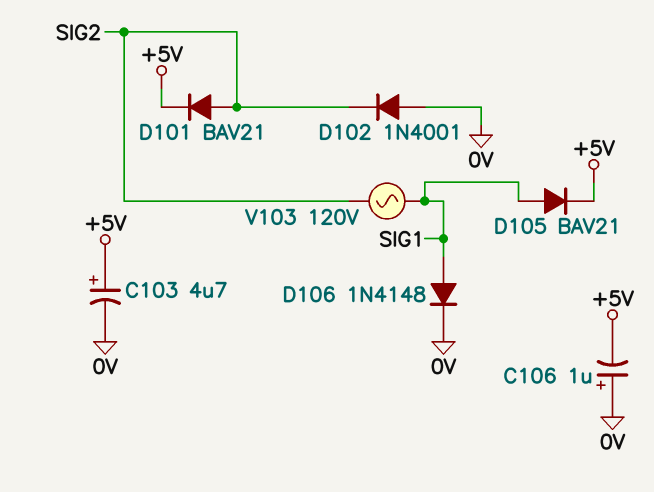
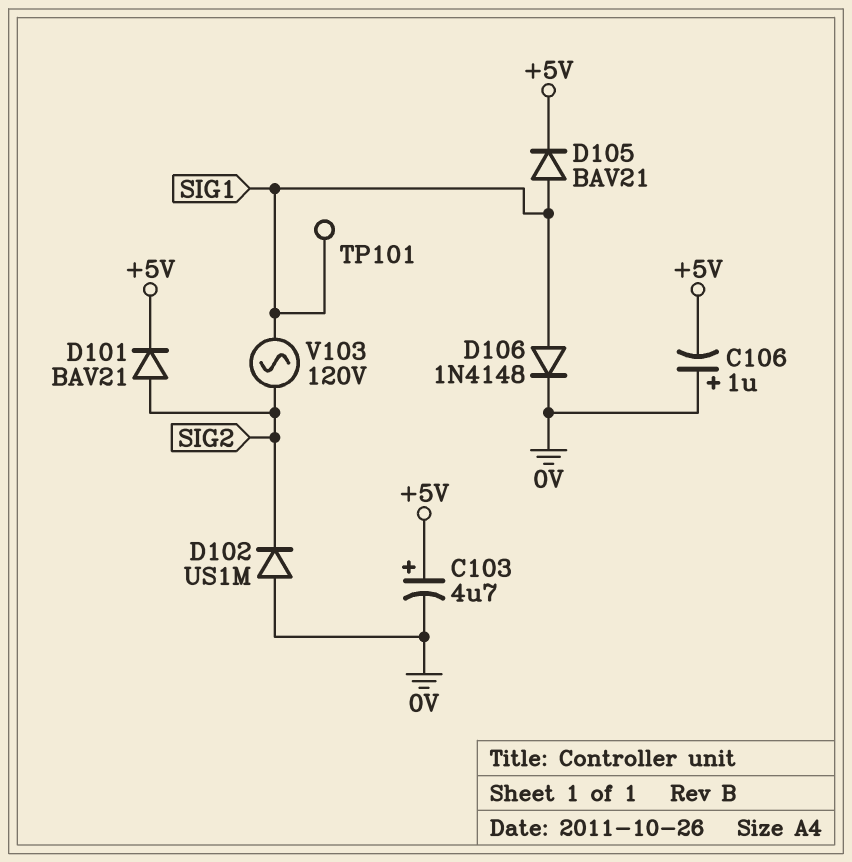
D102: diode 1N4001 (A 0V, K SIG2) -> diode US1M (A 0V, K SIG2)
TP101: none -> test point (SIG1)

